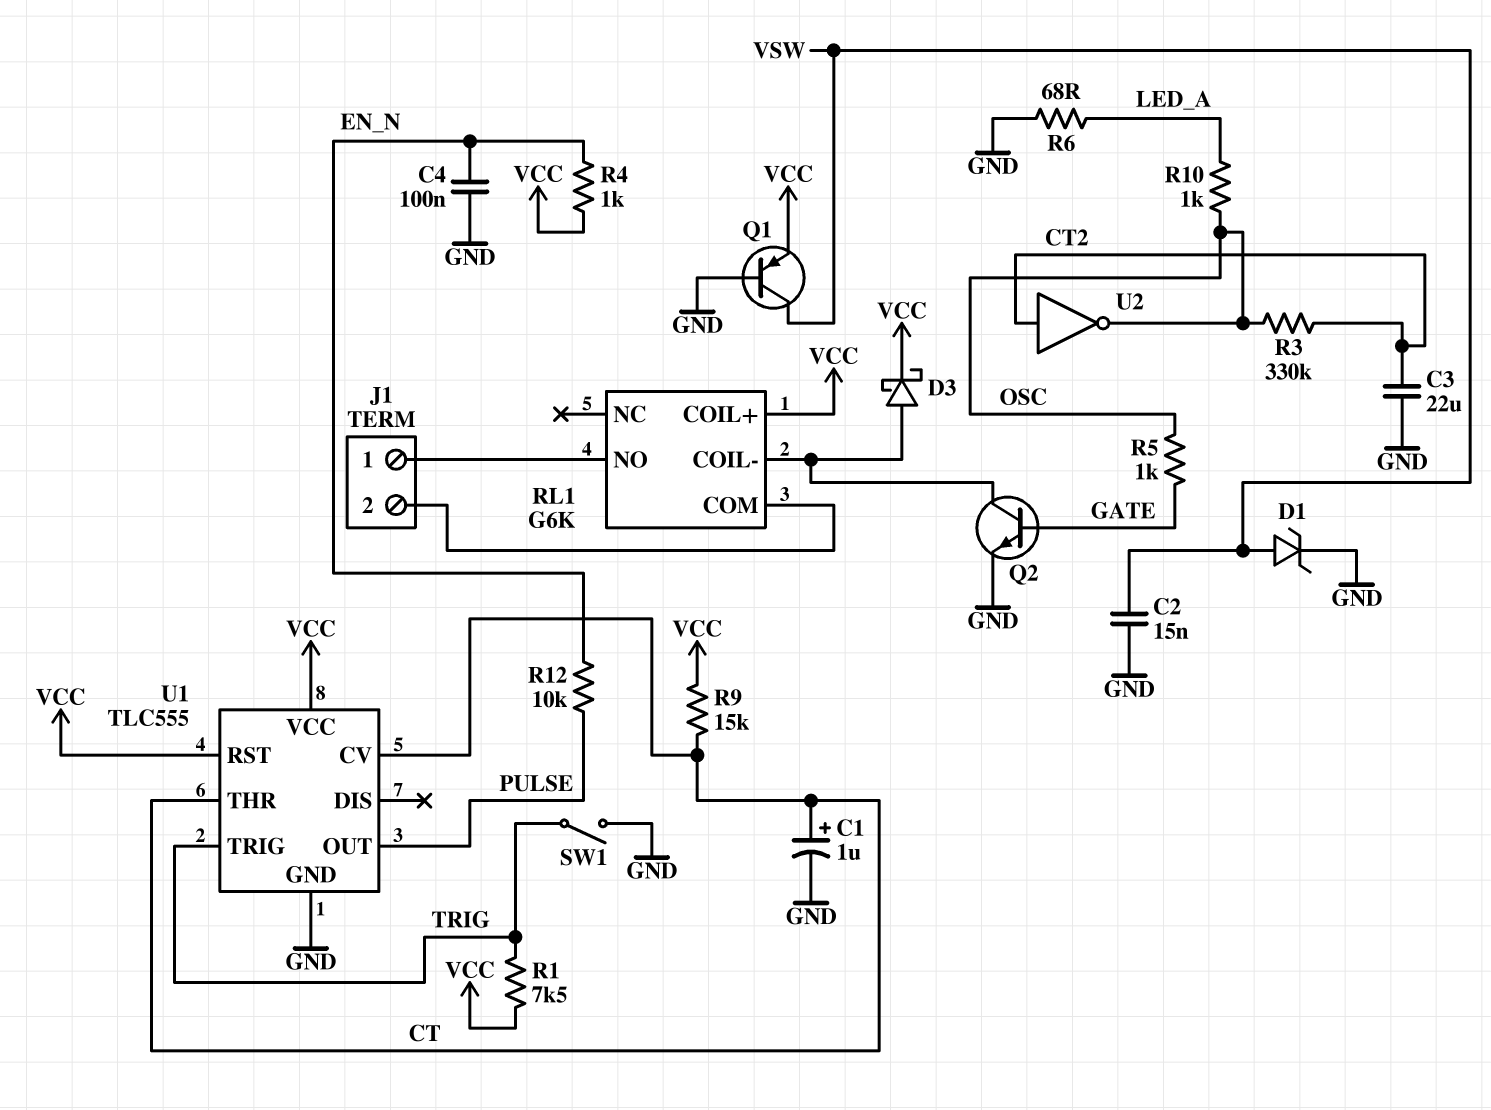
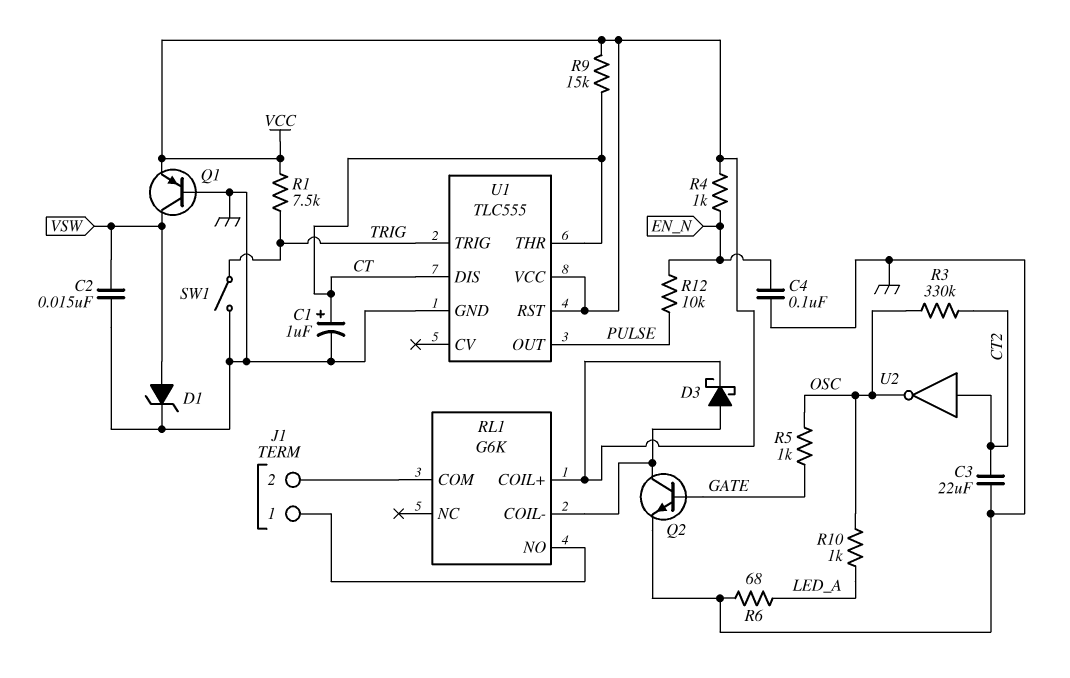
U1 pin CV: CT -> none
U1 pin DIS: none -> CT

